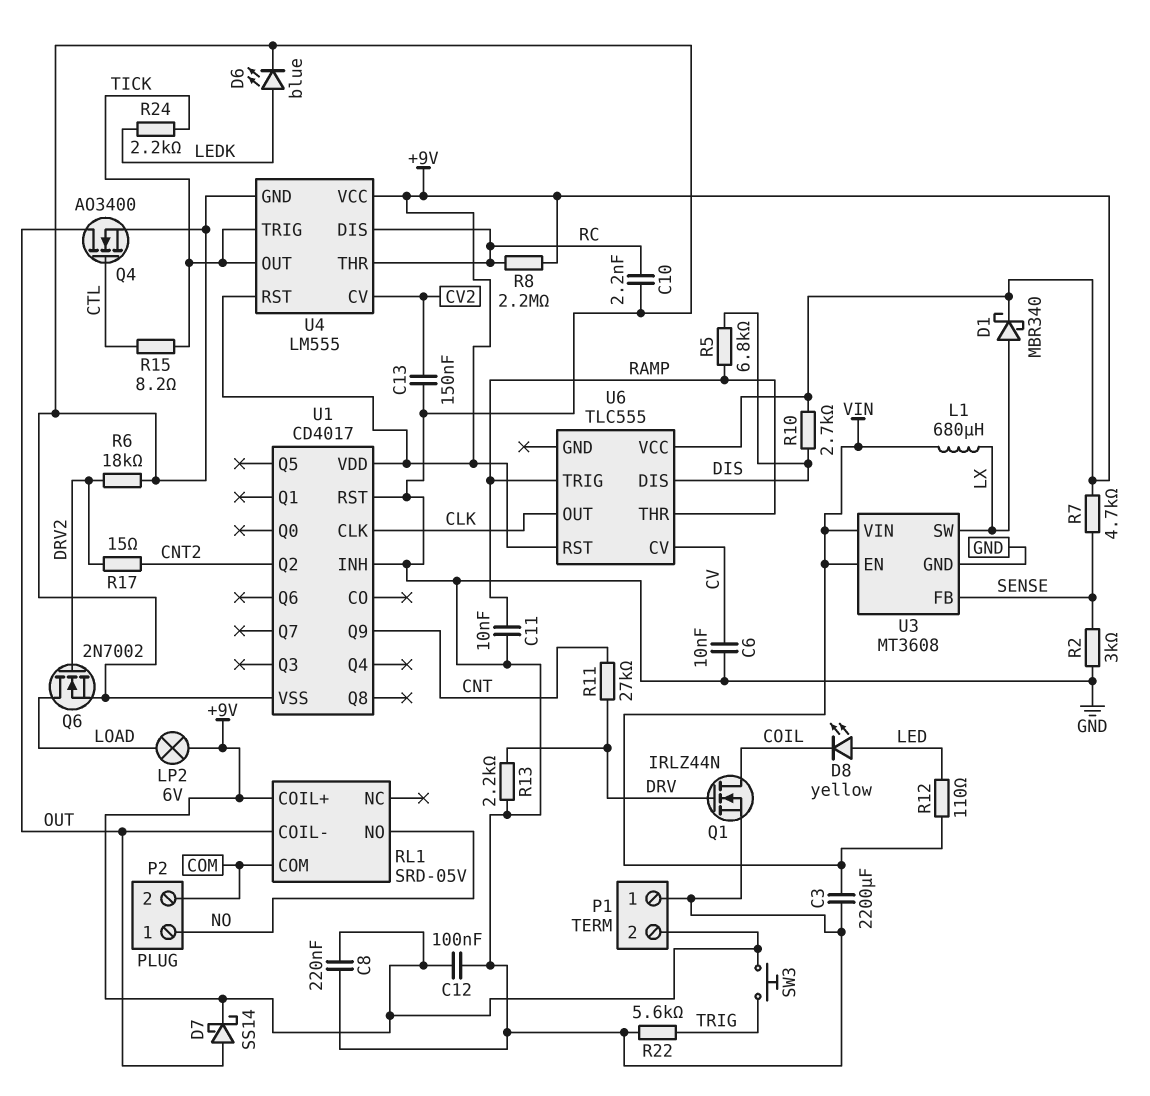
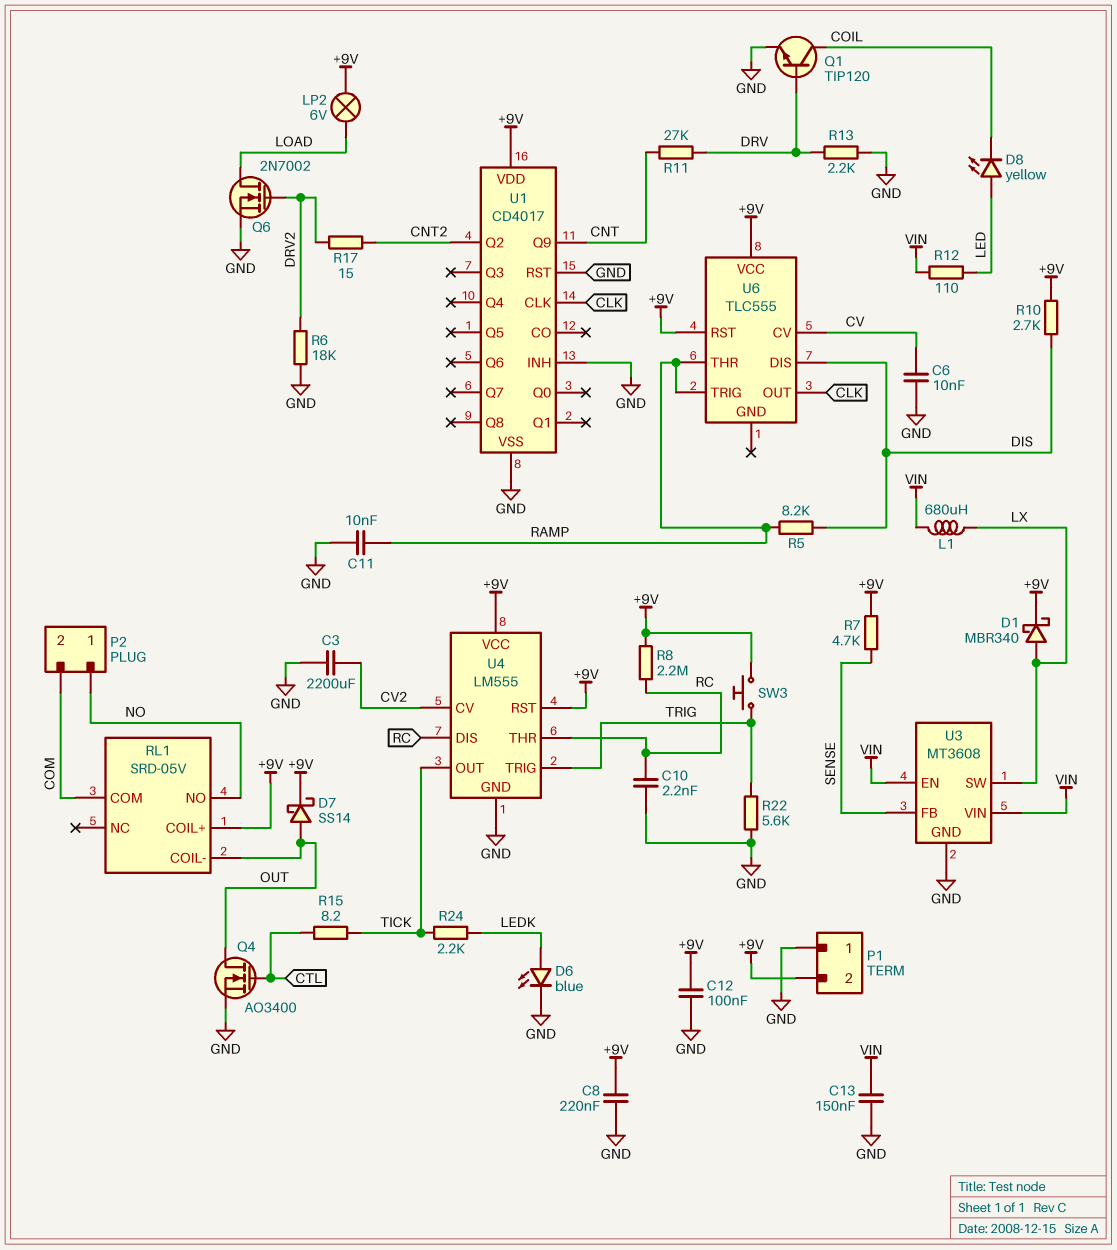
C3: 2200uF (GND, VIN) -> 2200uF (CV2, GND)
C13: 150nF (CV2, GND) -> 150nF (GND, VIN)
Q1: NMOS IRLZ44N (G DRV, D COIL, S GND) -> NPN TIP120 (B DRV, C COIL, E GND)
R2: 3k (GND, SENSE) -> none
R5: 6.8k (DIS, RAMP) -> 8.2k (DIS, RAMP)
U4 pin TRIG: TICK -> TRIG

